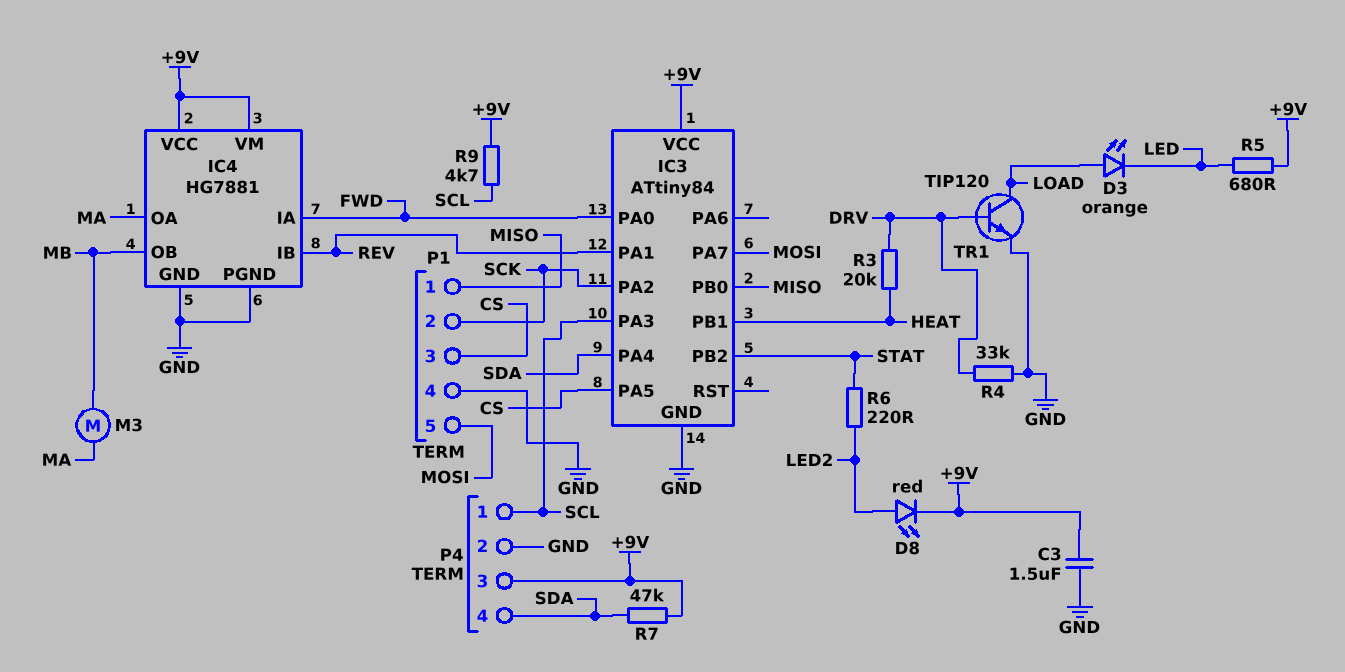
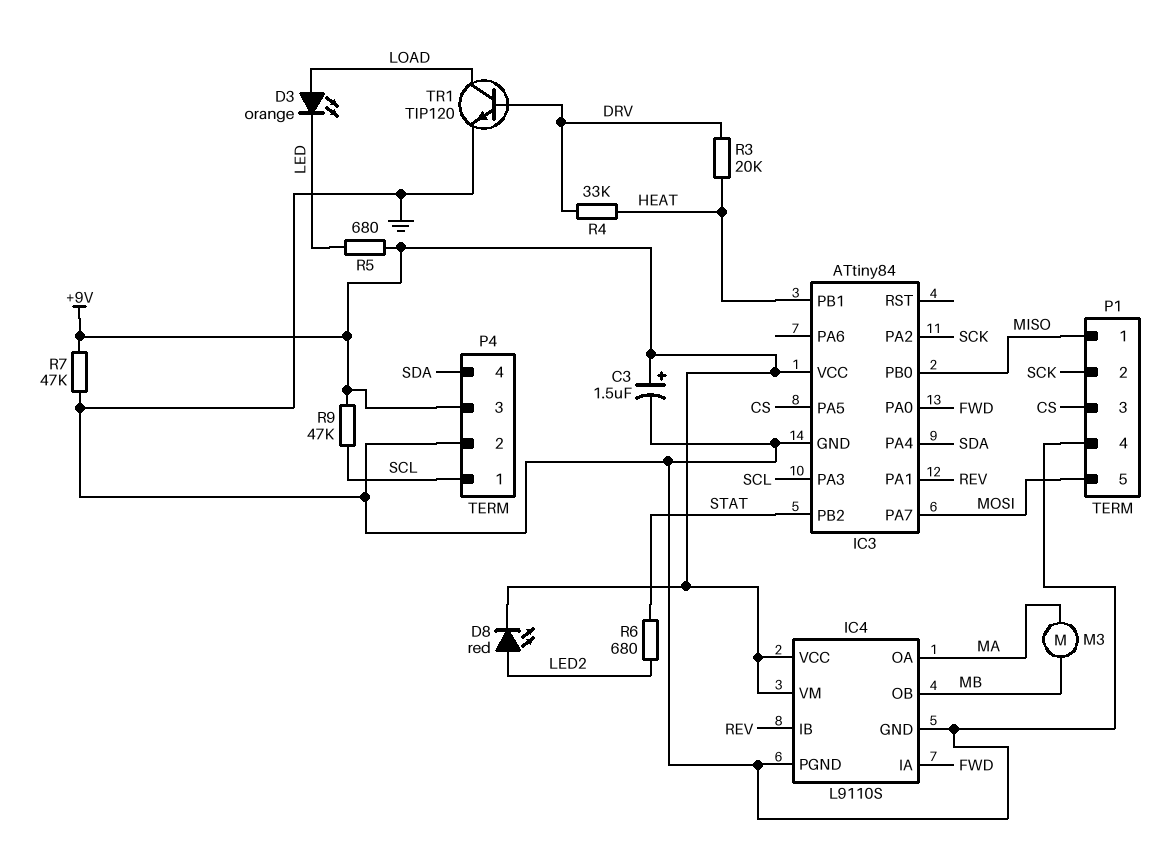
C3: 1.5uF (+9V, GND) -> 1.5uF (plus +9V, minus GND)
IC4: HG7881 -> L9110S
R4: 33k (DRV, GND) -> 33k (DRV, HEAT)
R6: 220 (LED2, STAT) -> 680 (LED2, STAT)
R7: 47k (+9V, SDA) -> 47k (+9V, GND)
R9: 4.7k (+9V, SCL) -> 47k (+9V, SCL)

